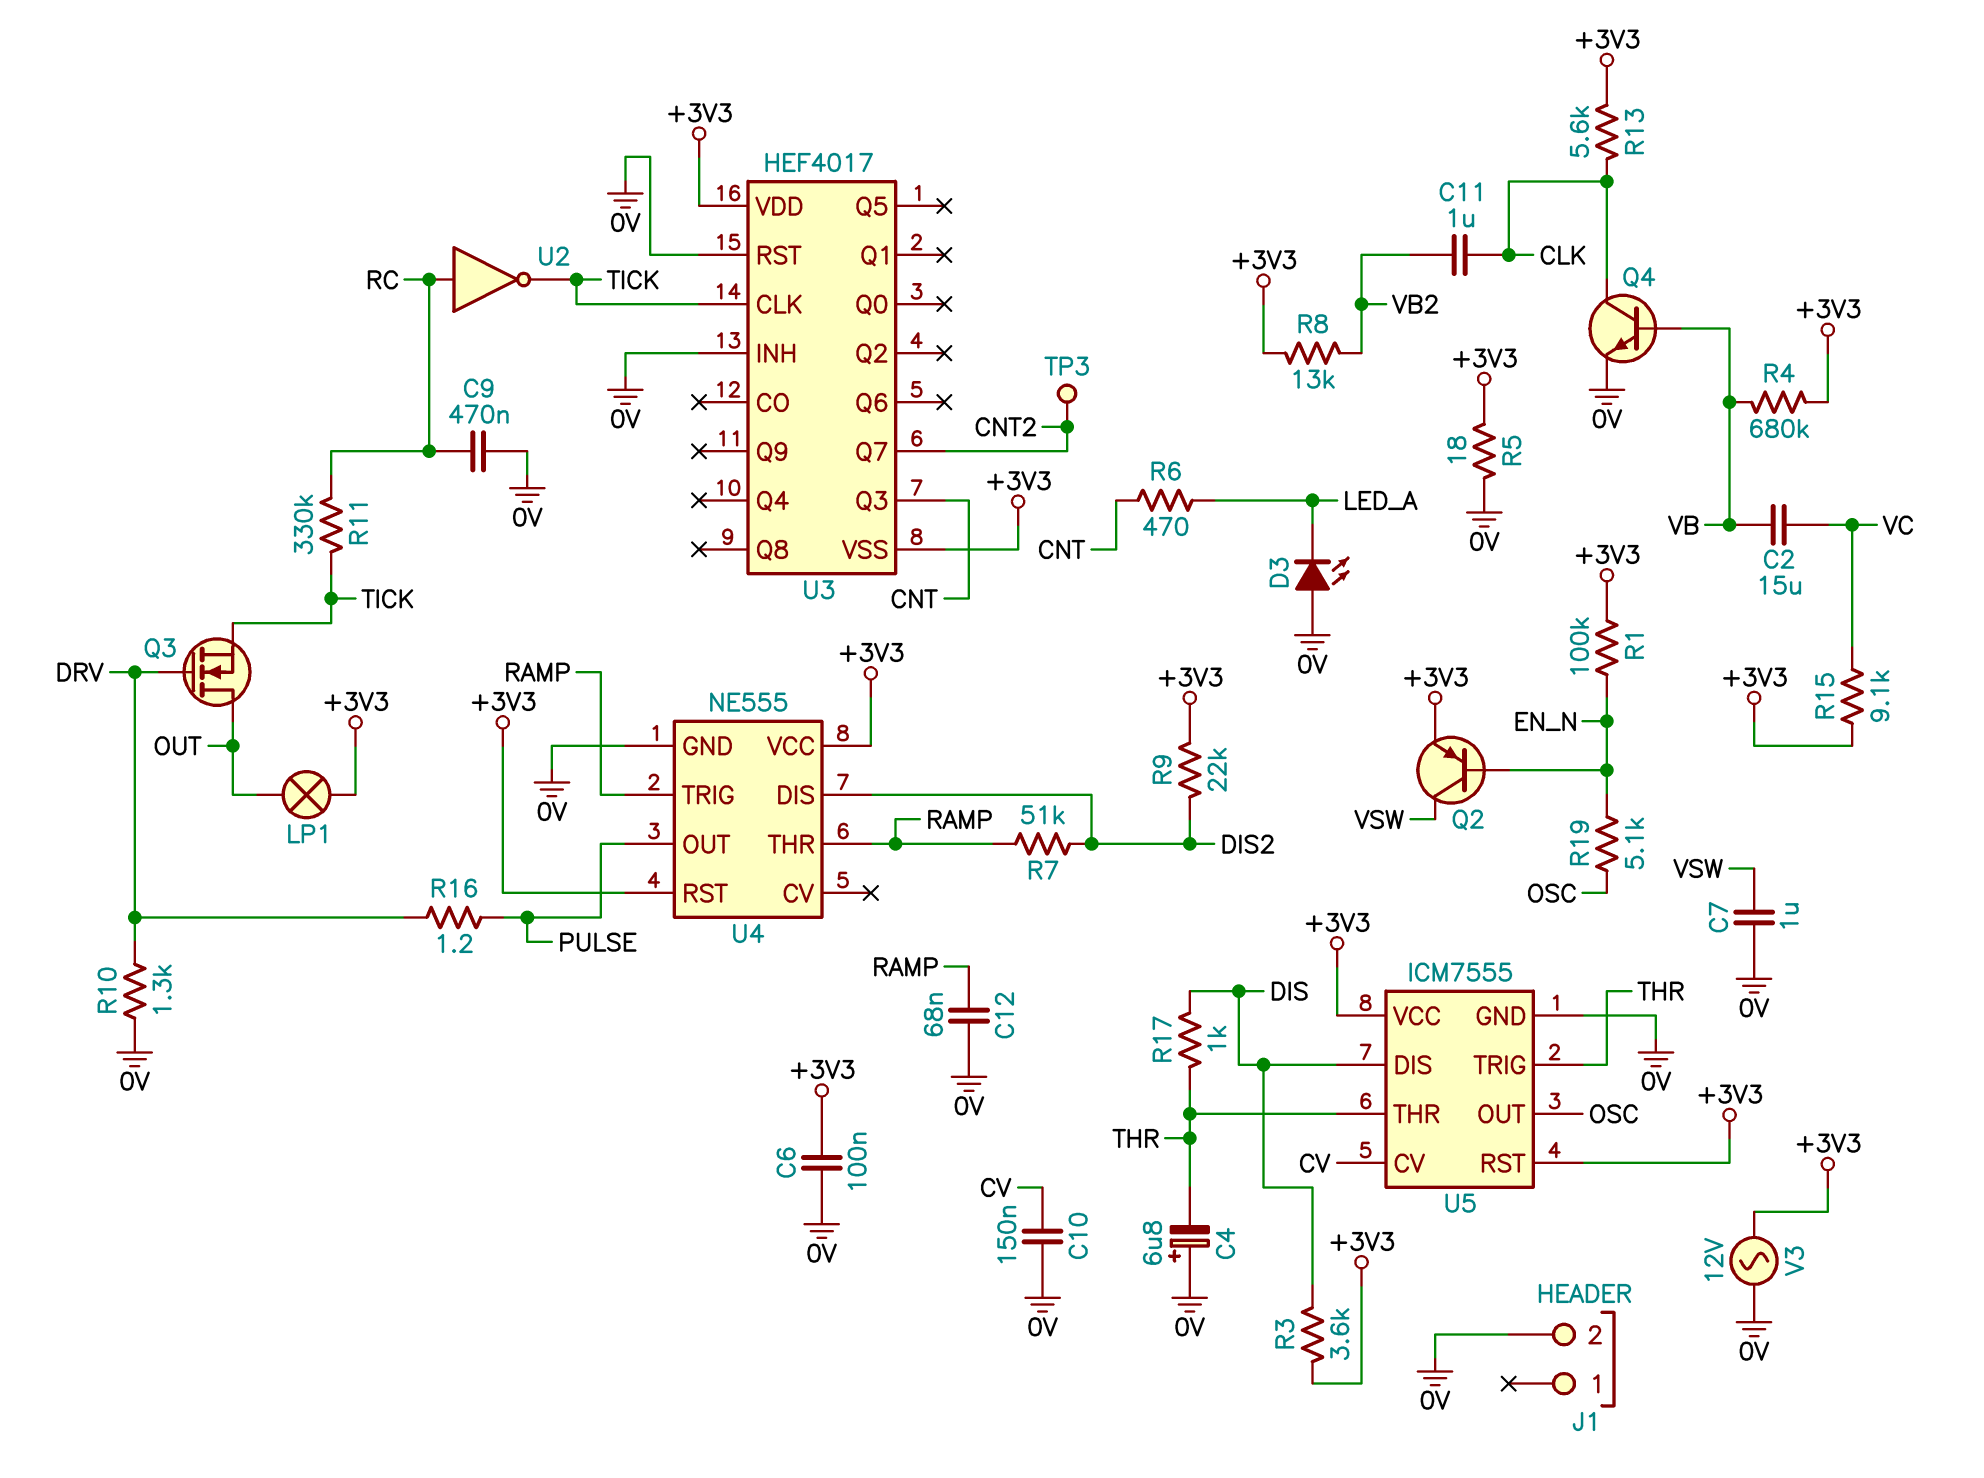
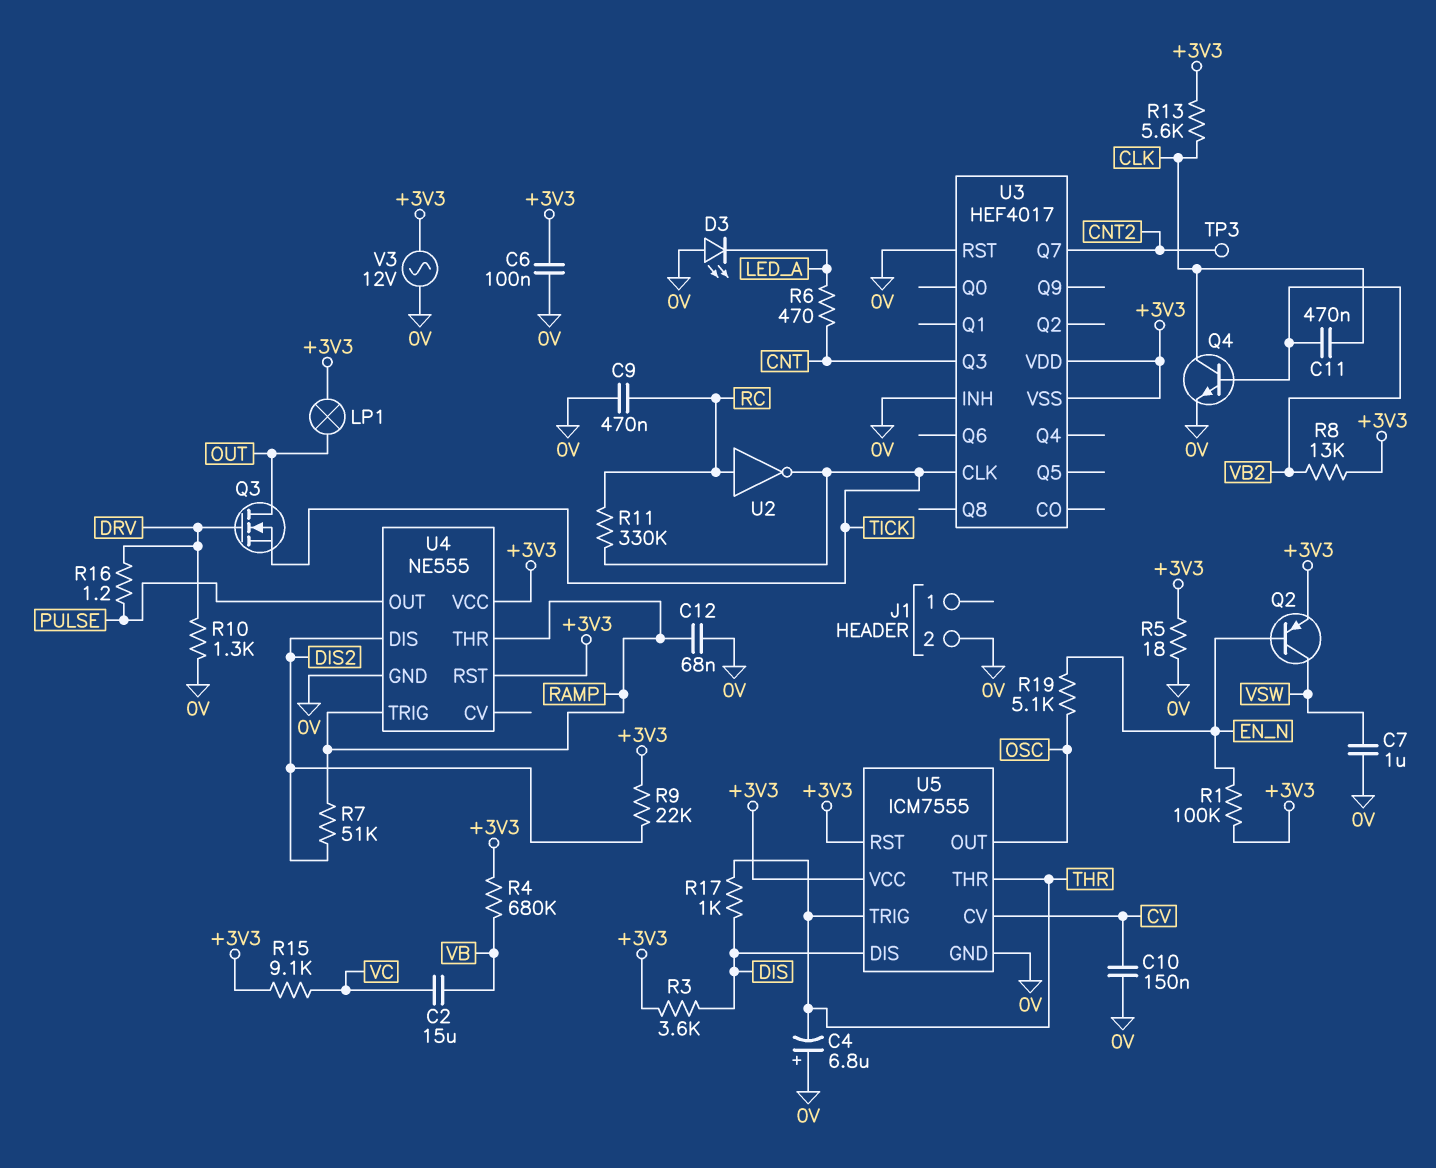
C11: 1uF (CLK, VB2) -> 470nF (CLK, VB2)
Q4: NPN (B VB, C CLK, E 0V) -> NPN (B VB2, C CLK, E 0V)

